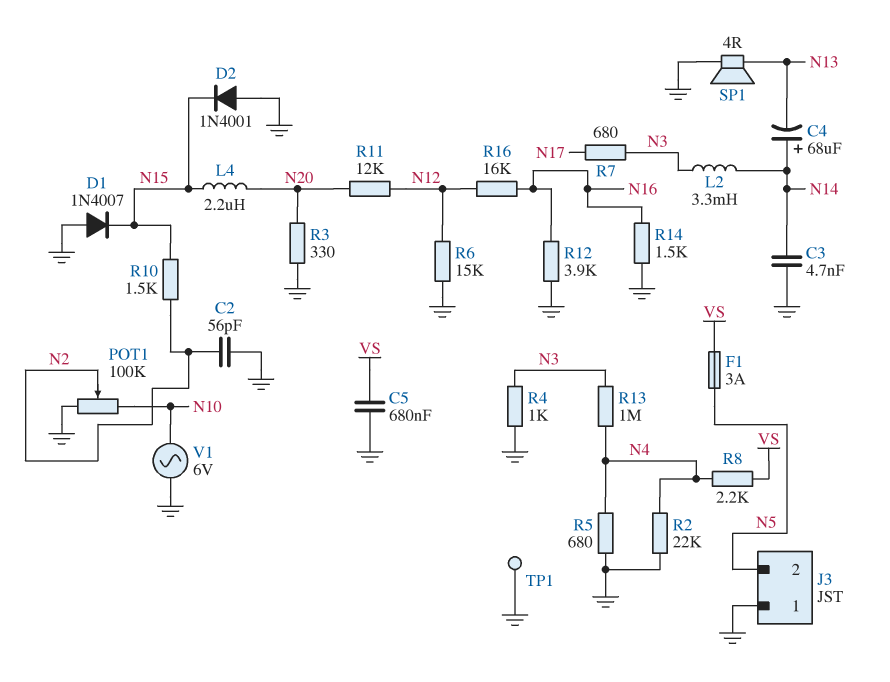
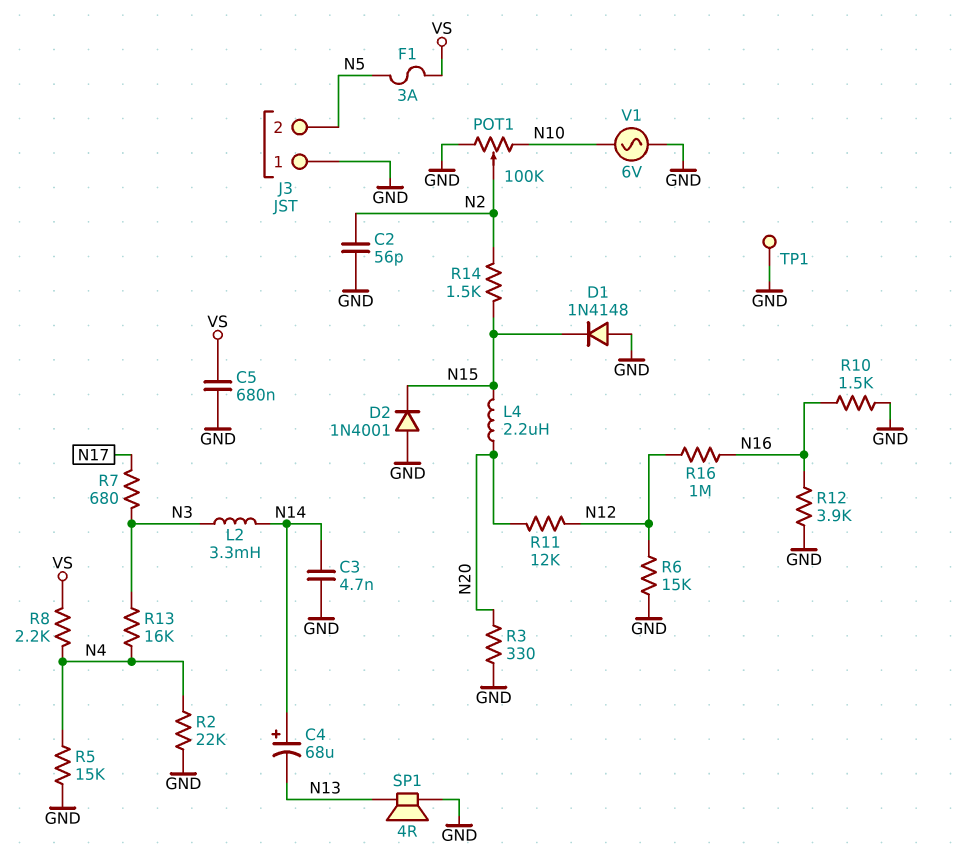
D1: diode 1N4007 (A GND, K N15) -> diode 1N4148 (A GND, K N15)
R4: 1k (GND, N3) -> none
R5: 680 (GND, N4) -> 15k (GND, N4)
R10: 1.5k (N2, N15) -> 1.5k (GND, N16)
R13: 1M (N3, N4) -> 16k (N3, N4)
R14: 1.5k (GND, N16) -> 1.5k (N2, N15)
R16: 16k (N12, N16) -> 1M (N12, N16)

